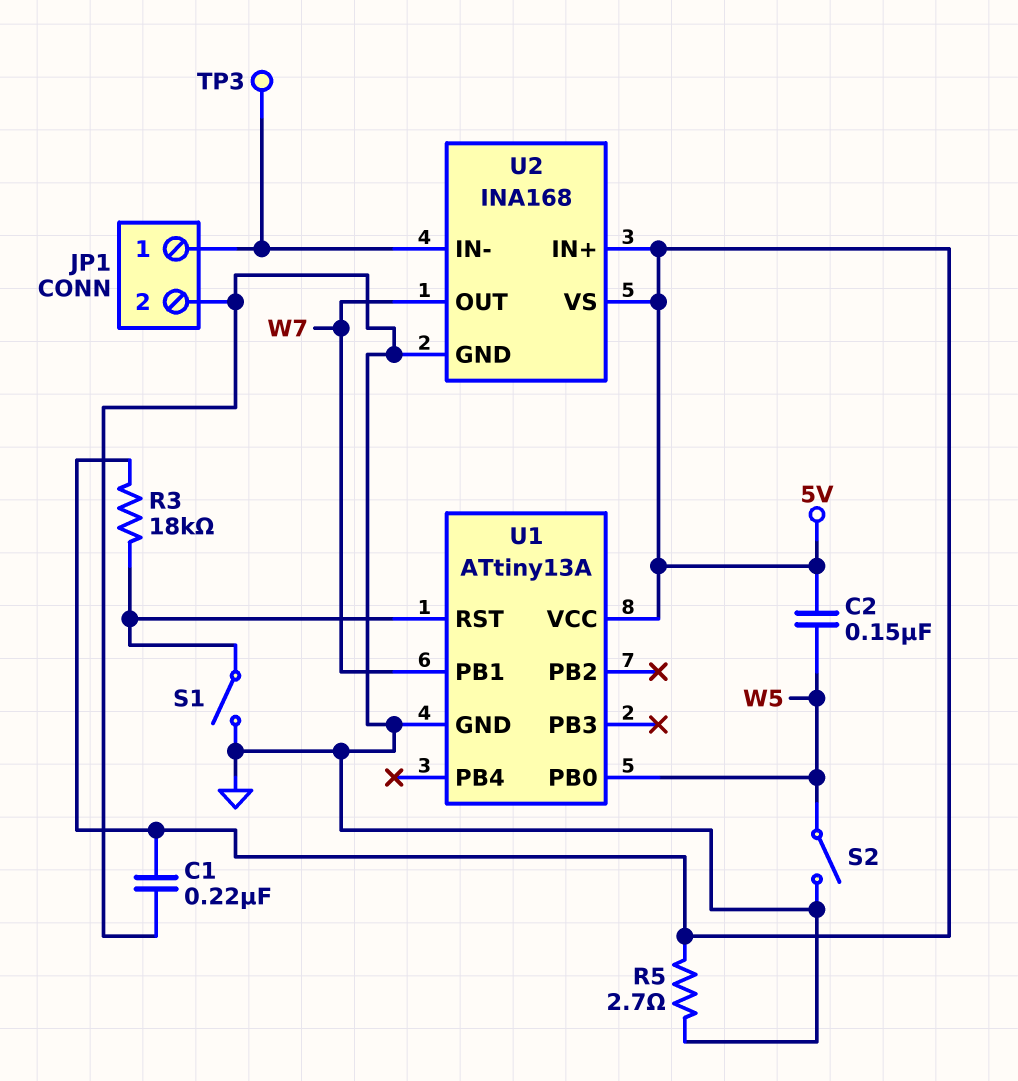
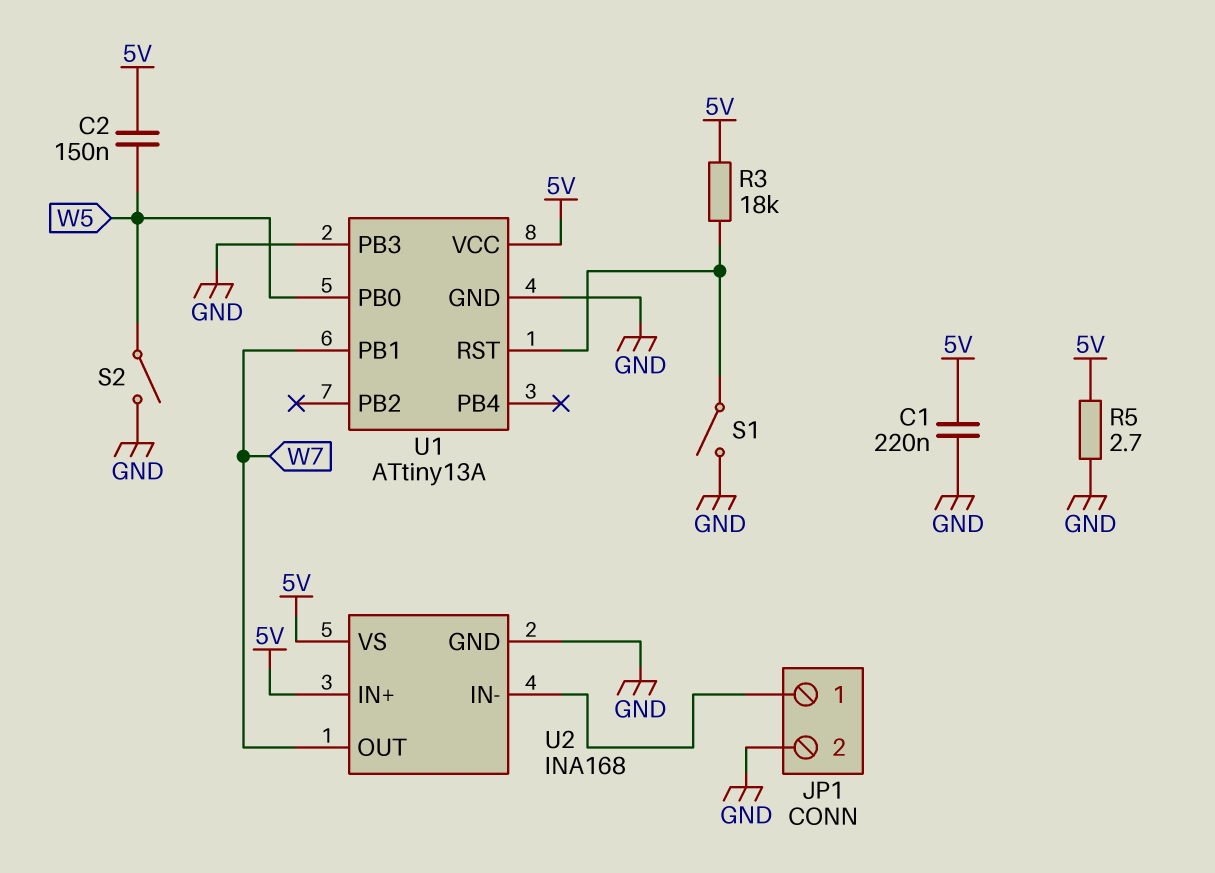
TP3: test point (JP1/1) -> none
U1 pin PB3: none -> GND

